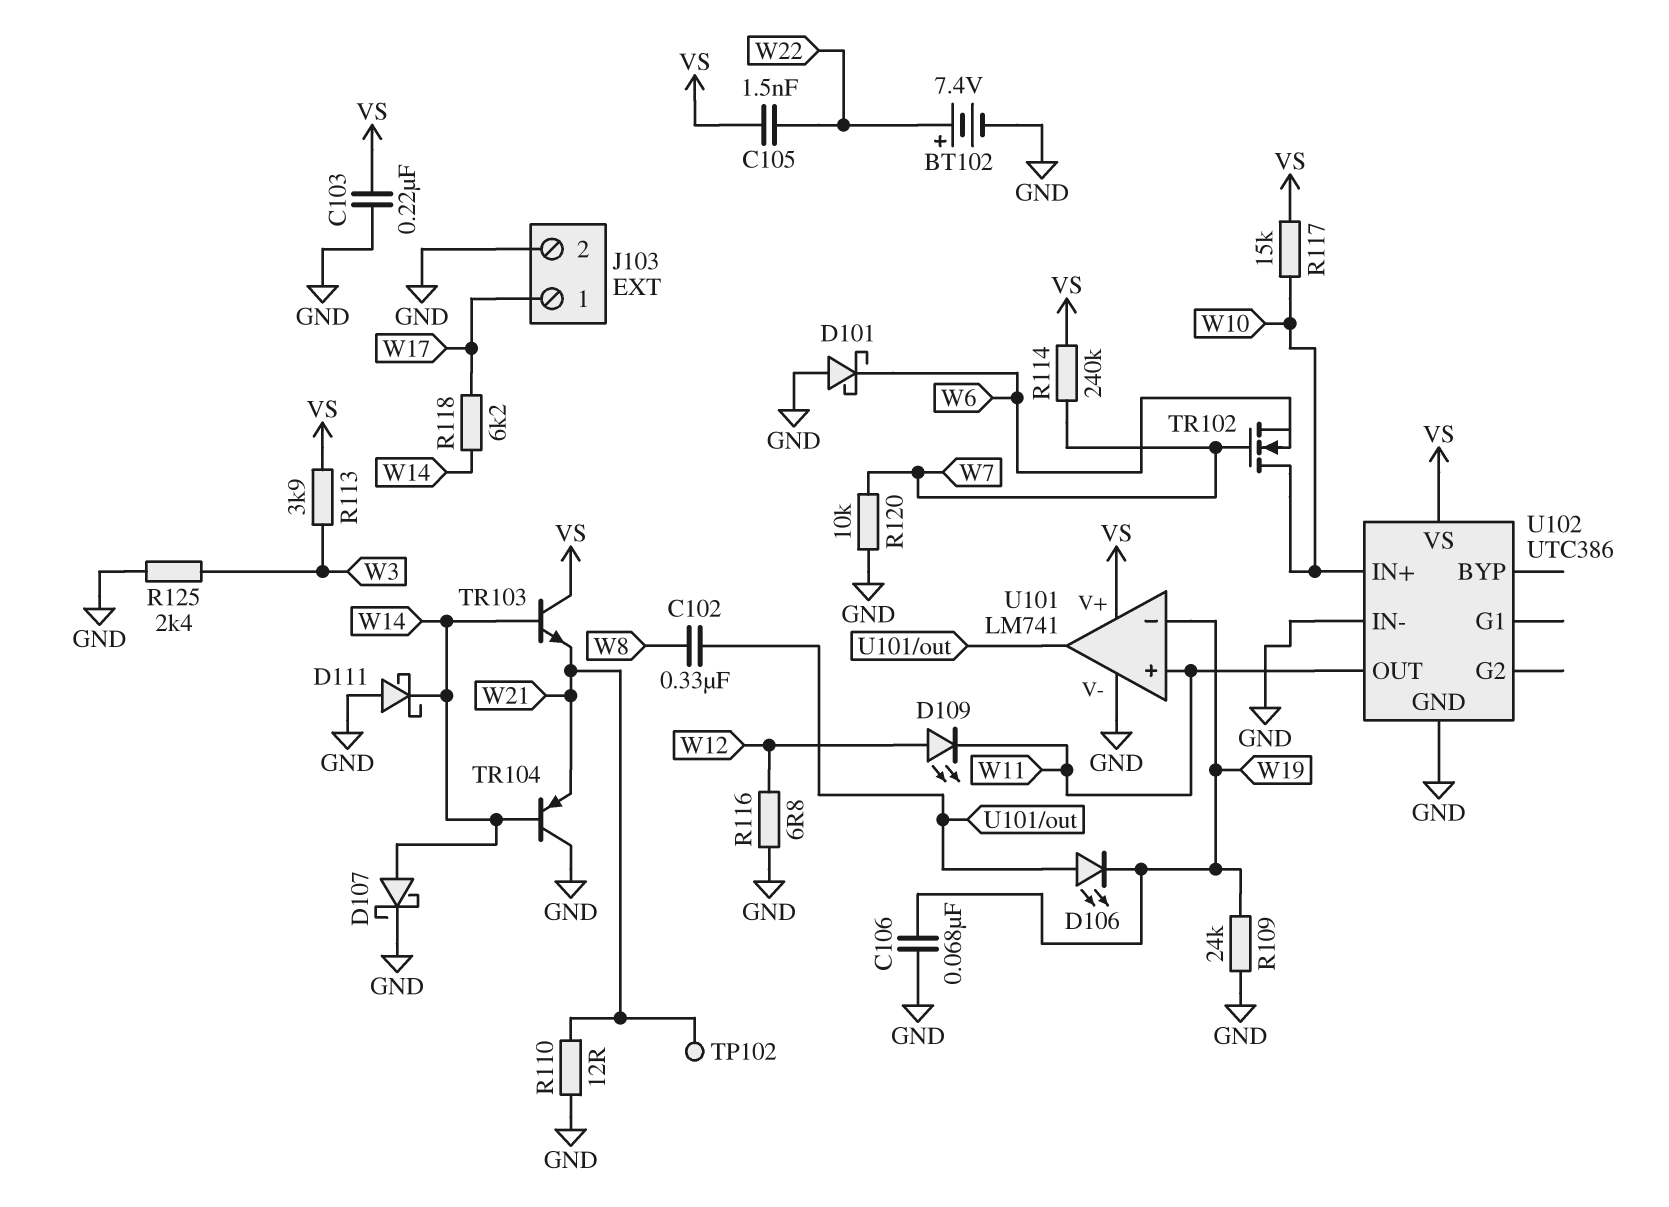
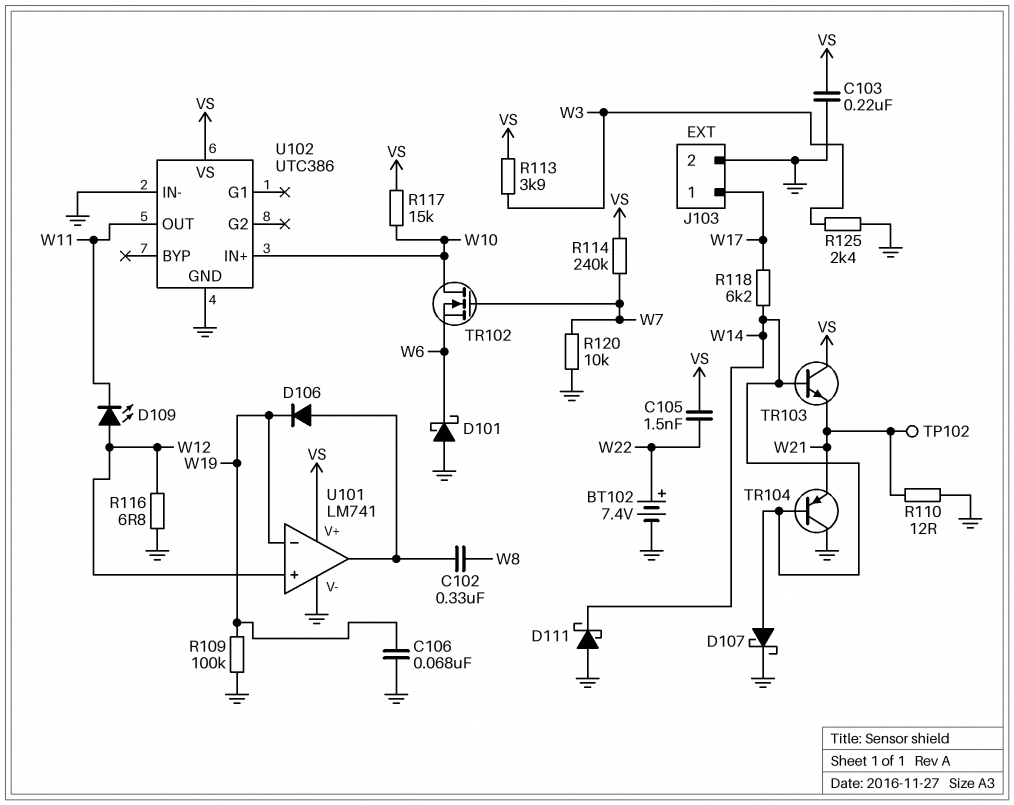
D106: LED (A U101/out, K W19) -> diode (A U101/out, K W19)
R109: 24k (GND, W19) -> 100k (GND, W19)
U101 pin in+: W11 -> W12

